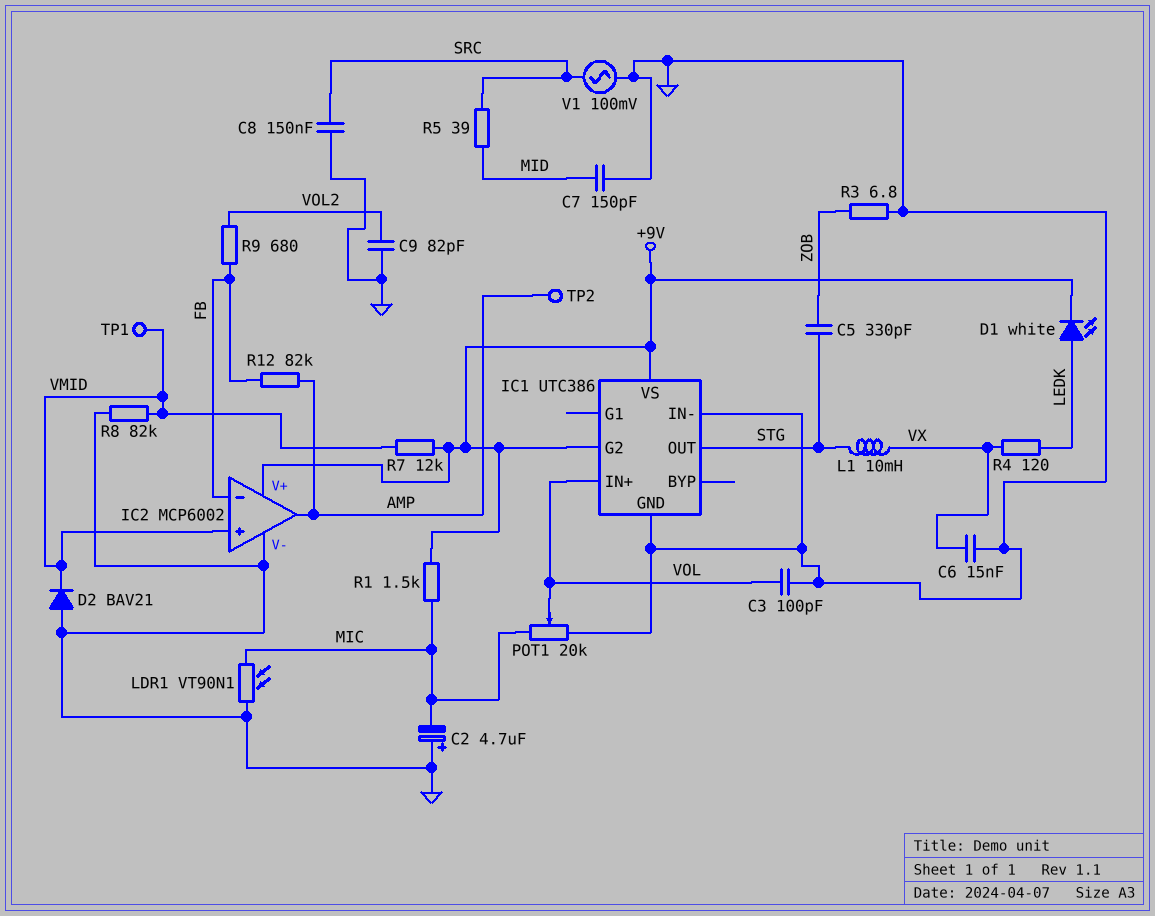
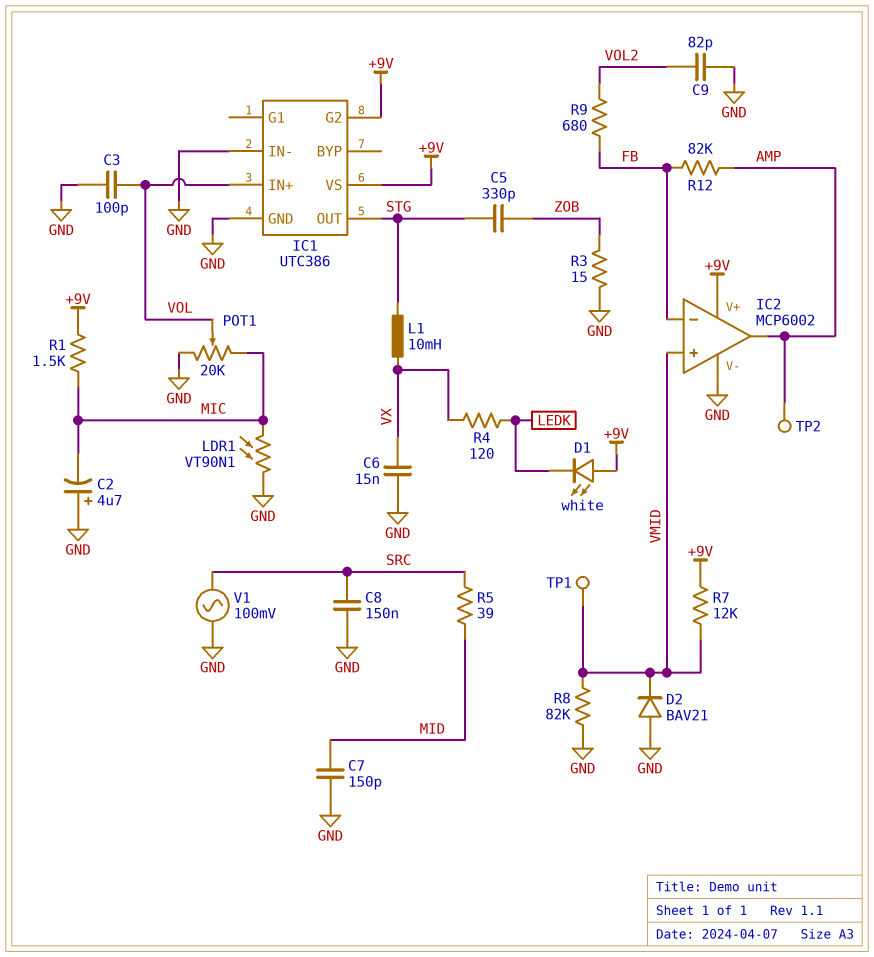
D1: LED white (A LEDK, K +9V) -> LED white (A +9V, K LEDK)
R3: 6.8 (GND, ZOB) -> 15 (GND, ZOB)

